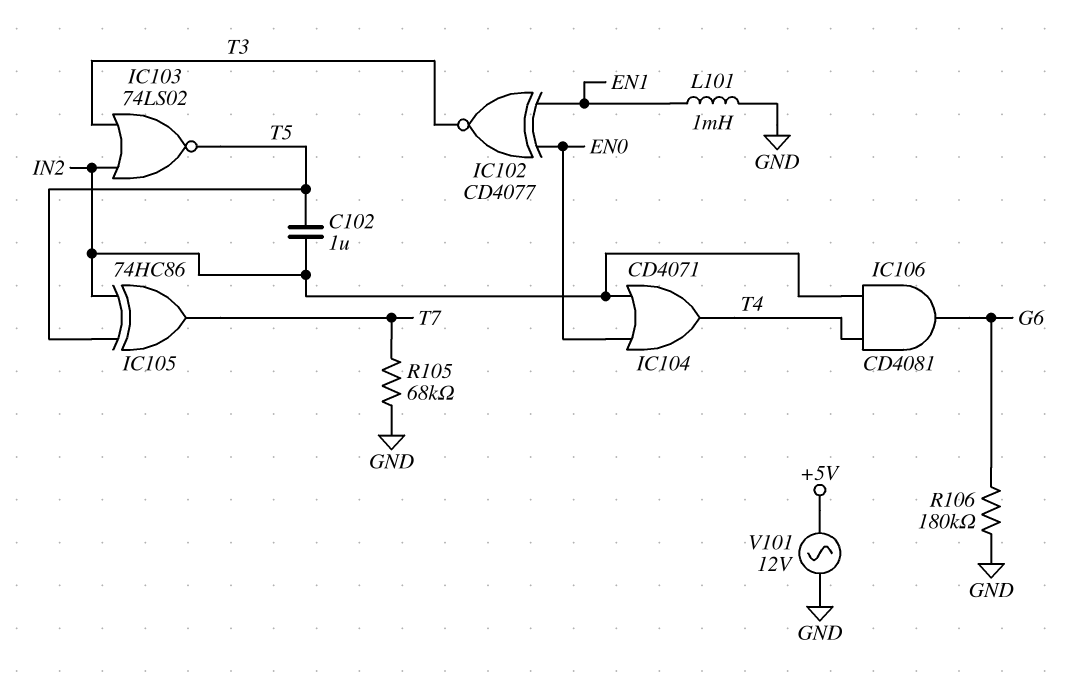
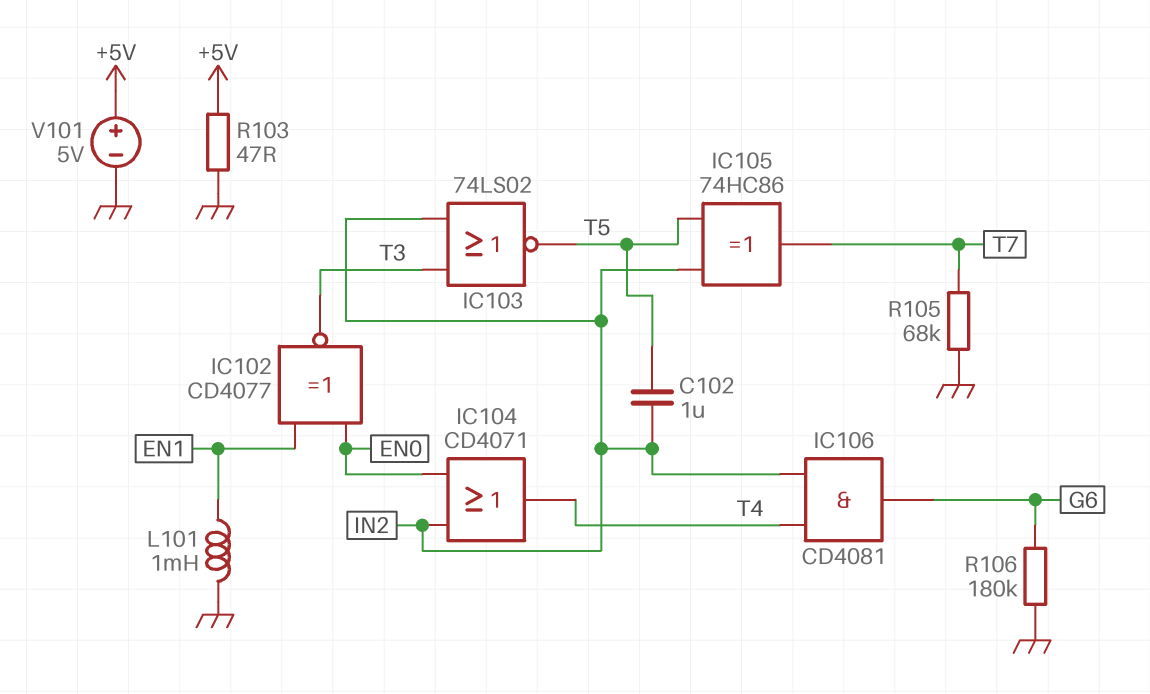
R103: none -> 47 (+5V, GND)
V101: AC 12V (+5V, GND) -> 5V (plus +5V, minus GND)

